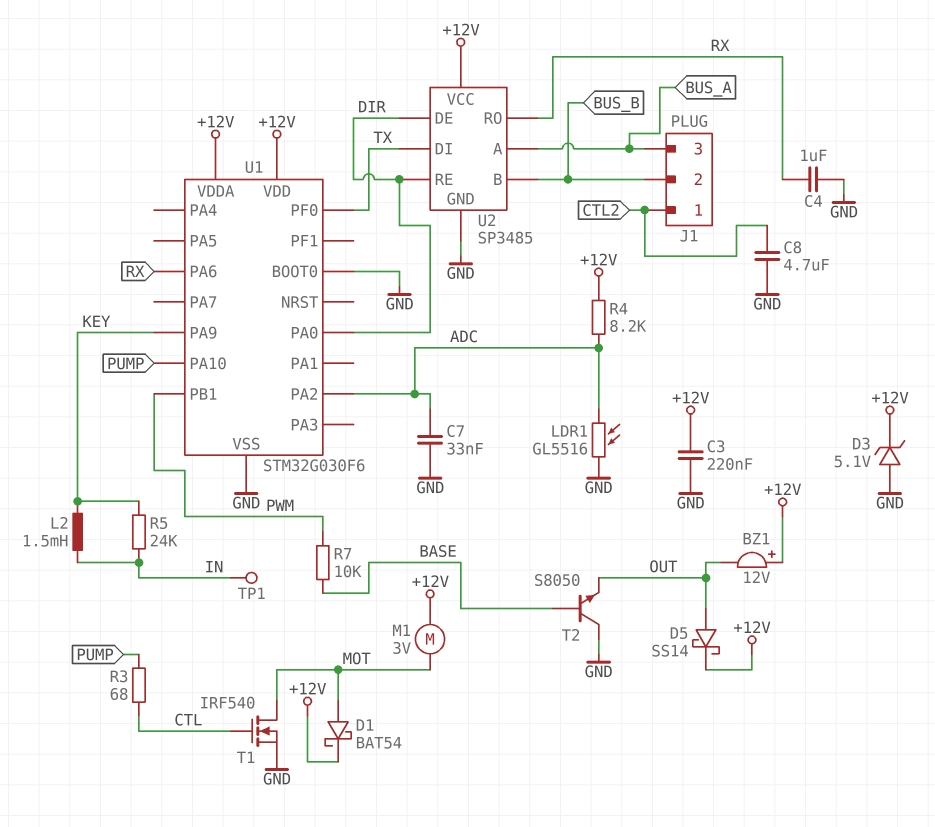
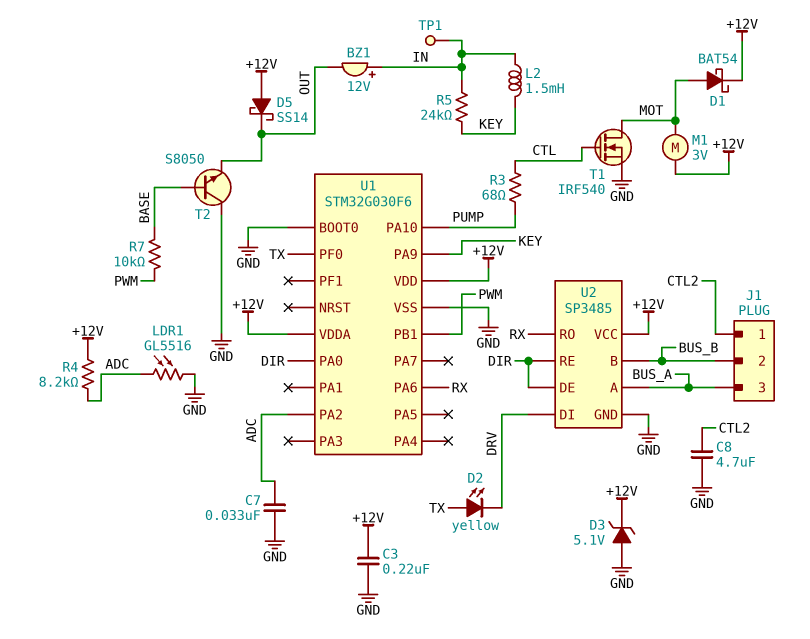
BZ1: buzzer 12V (plus +12V, minus OUT) -> buzzer 12V (plus IN, minus OUT)
C4: 1uF (GND, RX) -> none
D2: none -> LED yellow (A TX, K DRV)
D5: schottky SS14 (A OUT, K +12V) -> schottky SS14 (A +12V, K OUT)
U2 pin DI: TX -> DRV

